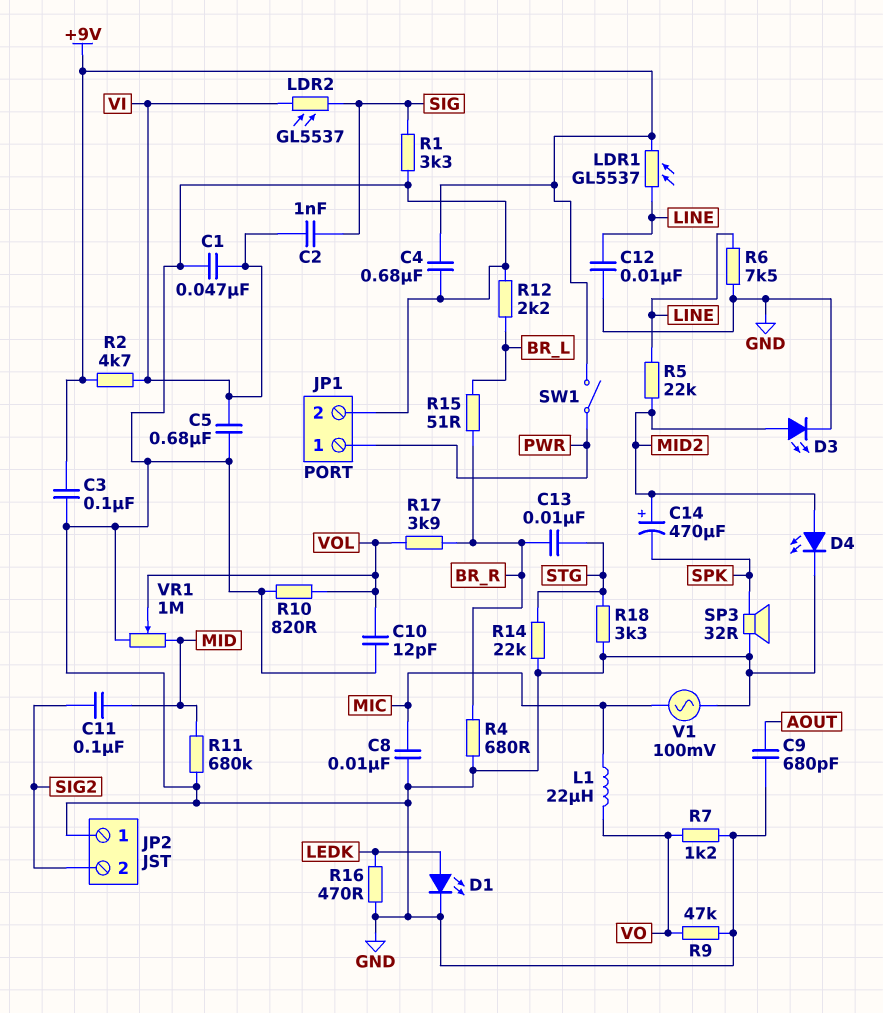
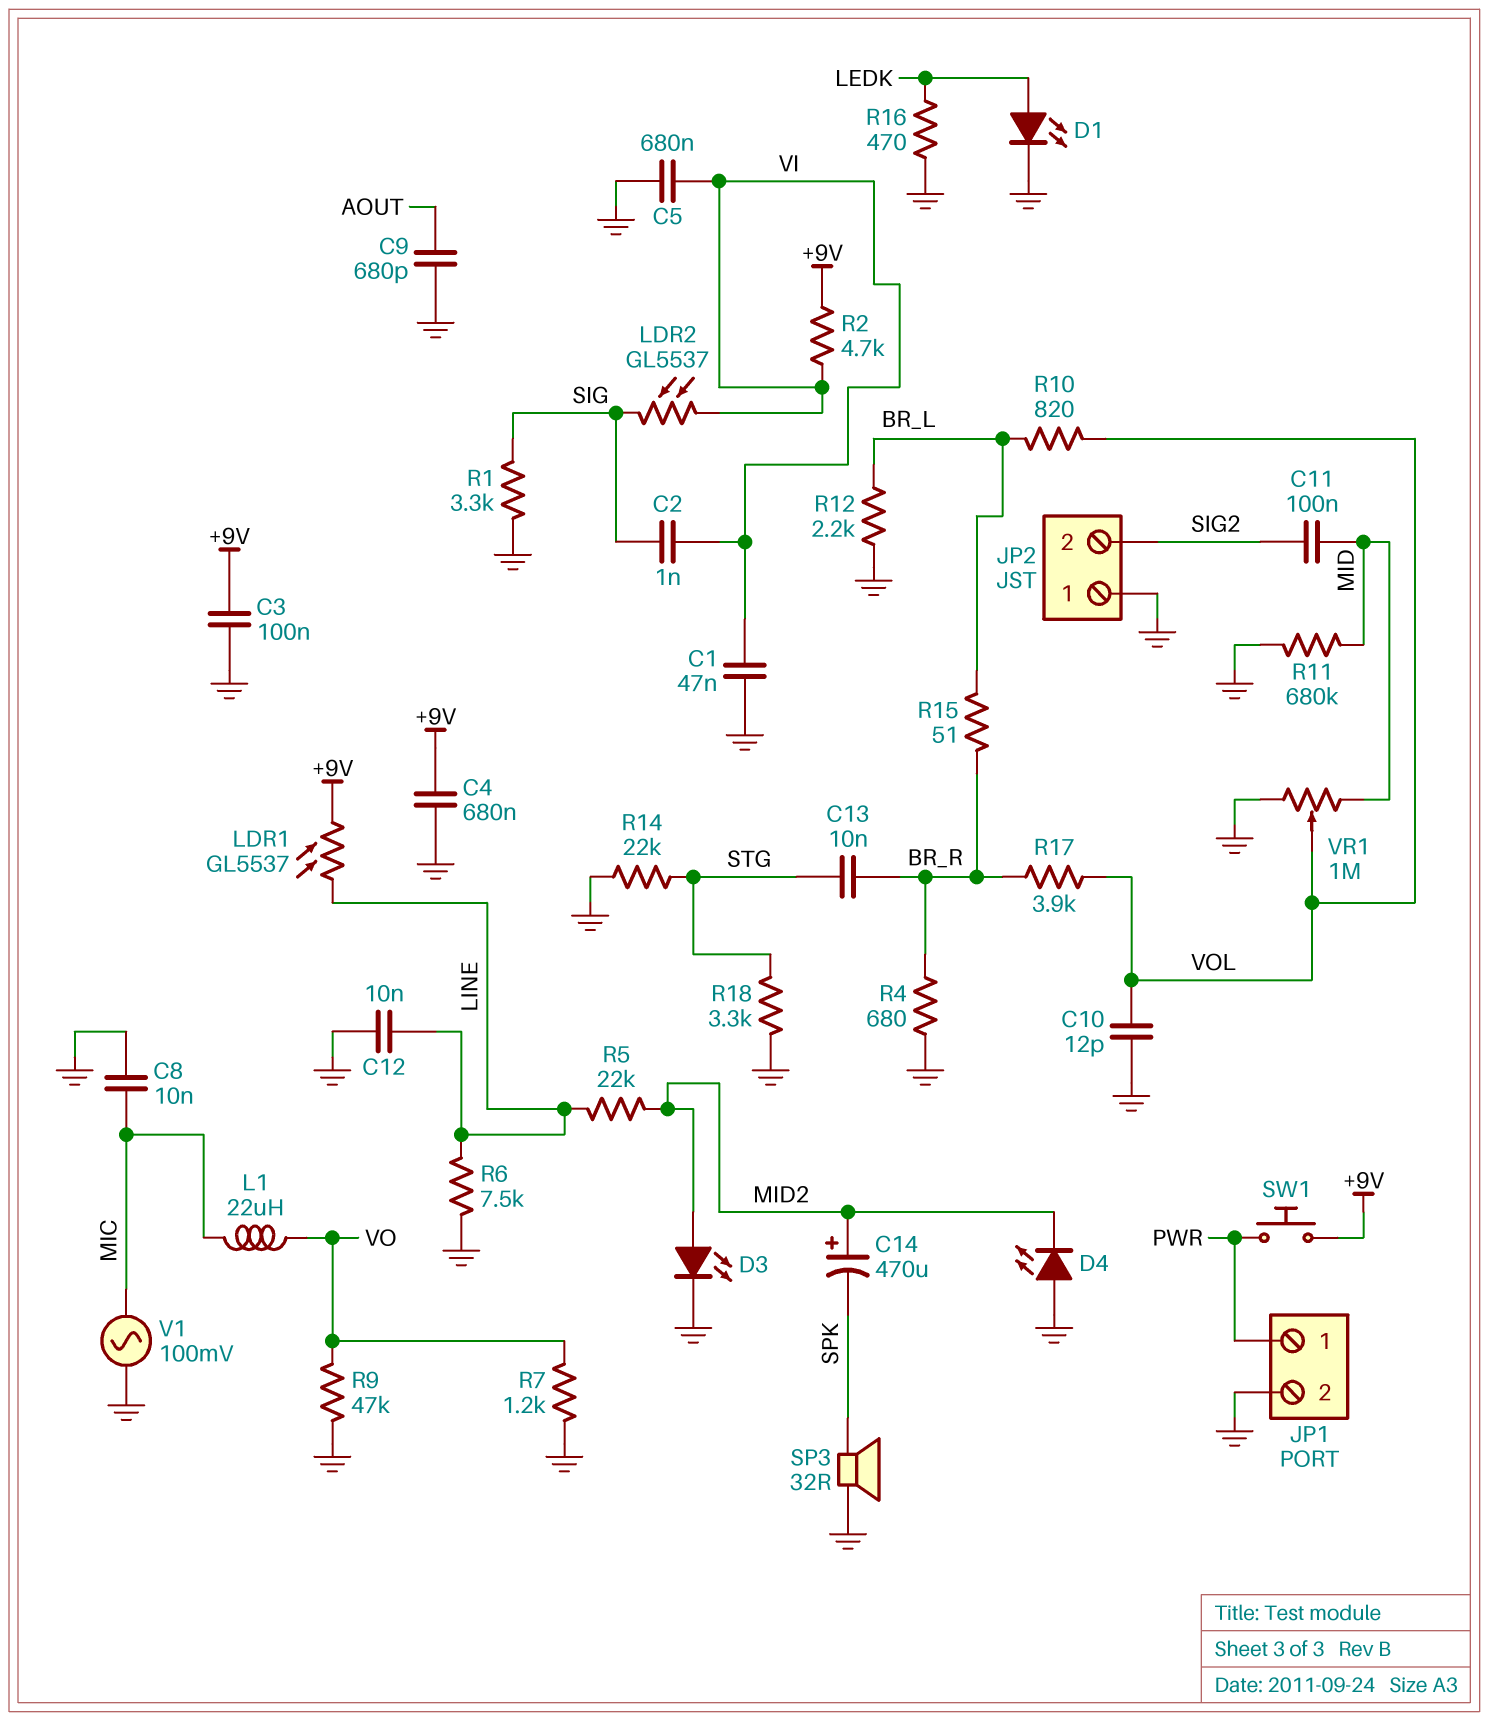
D4: LED (A MID2, K GND) -> LED (A GND, K MID2)
R10: 820 (GND, VOL) -> 820 (BR_L, VOL)
SW1: switch (+9V, PWR) -> button (+9V, PWR)

